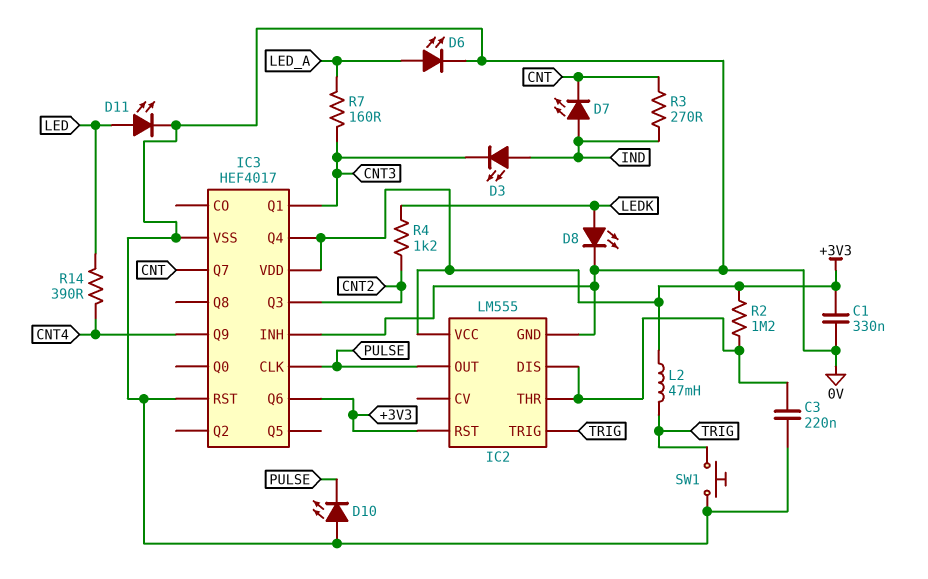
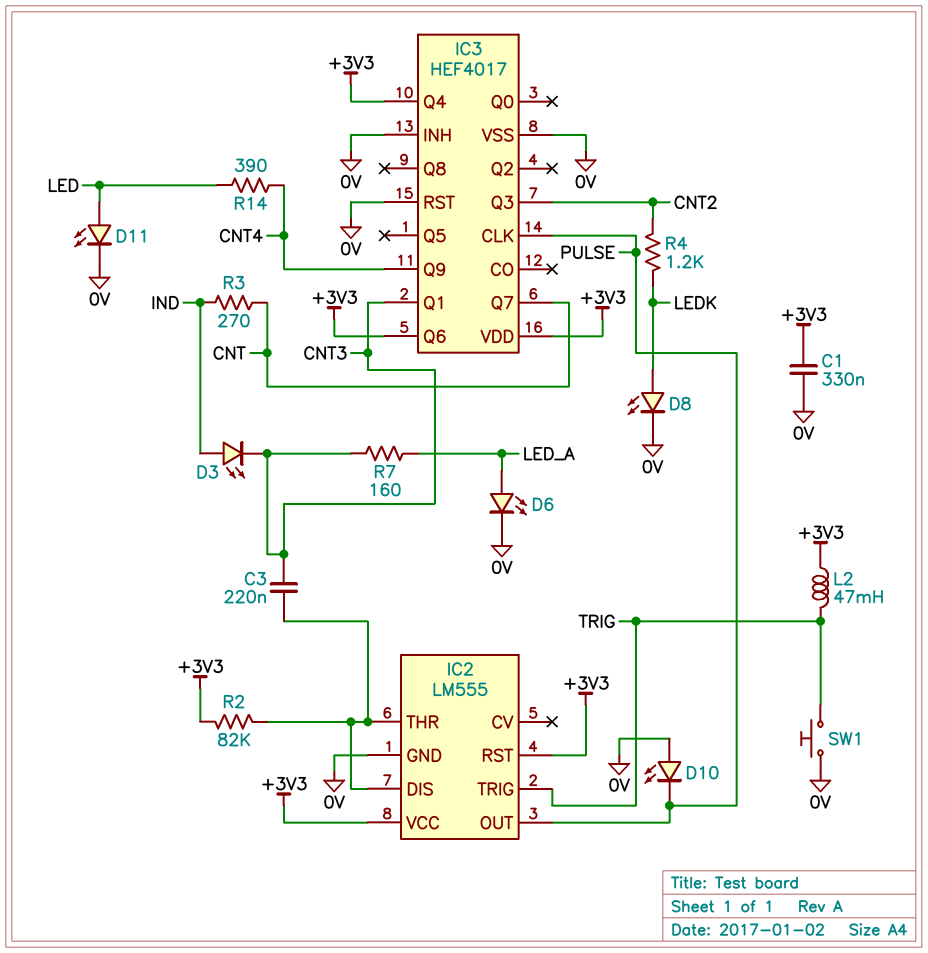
C3: 220nF (0V, IC2/DIS) -> 220nF (CNT3, IC2/DIS)
D7: LED (A IND, K CNT) -> none
R2: 1.2M (+3V3, IC2/DIS) -> 82k (+3V3, IC2/DIS)

